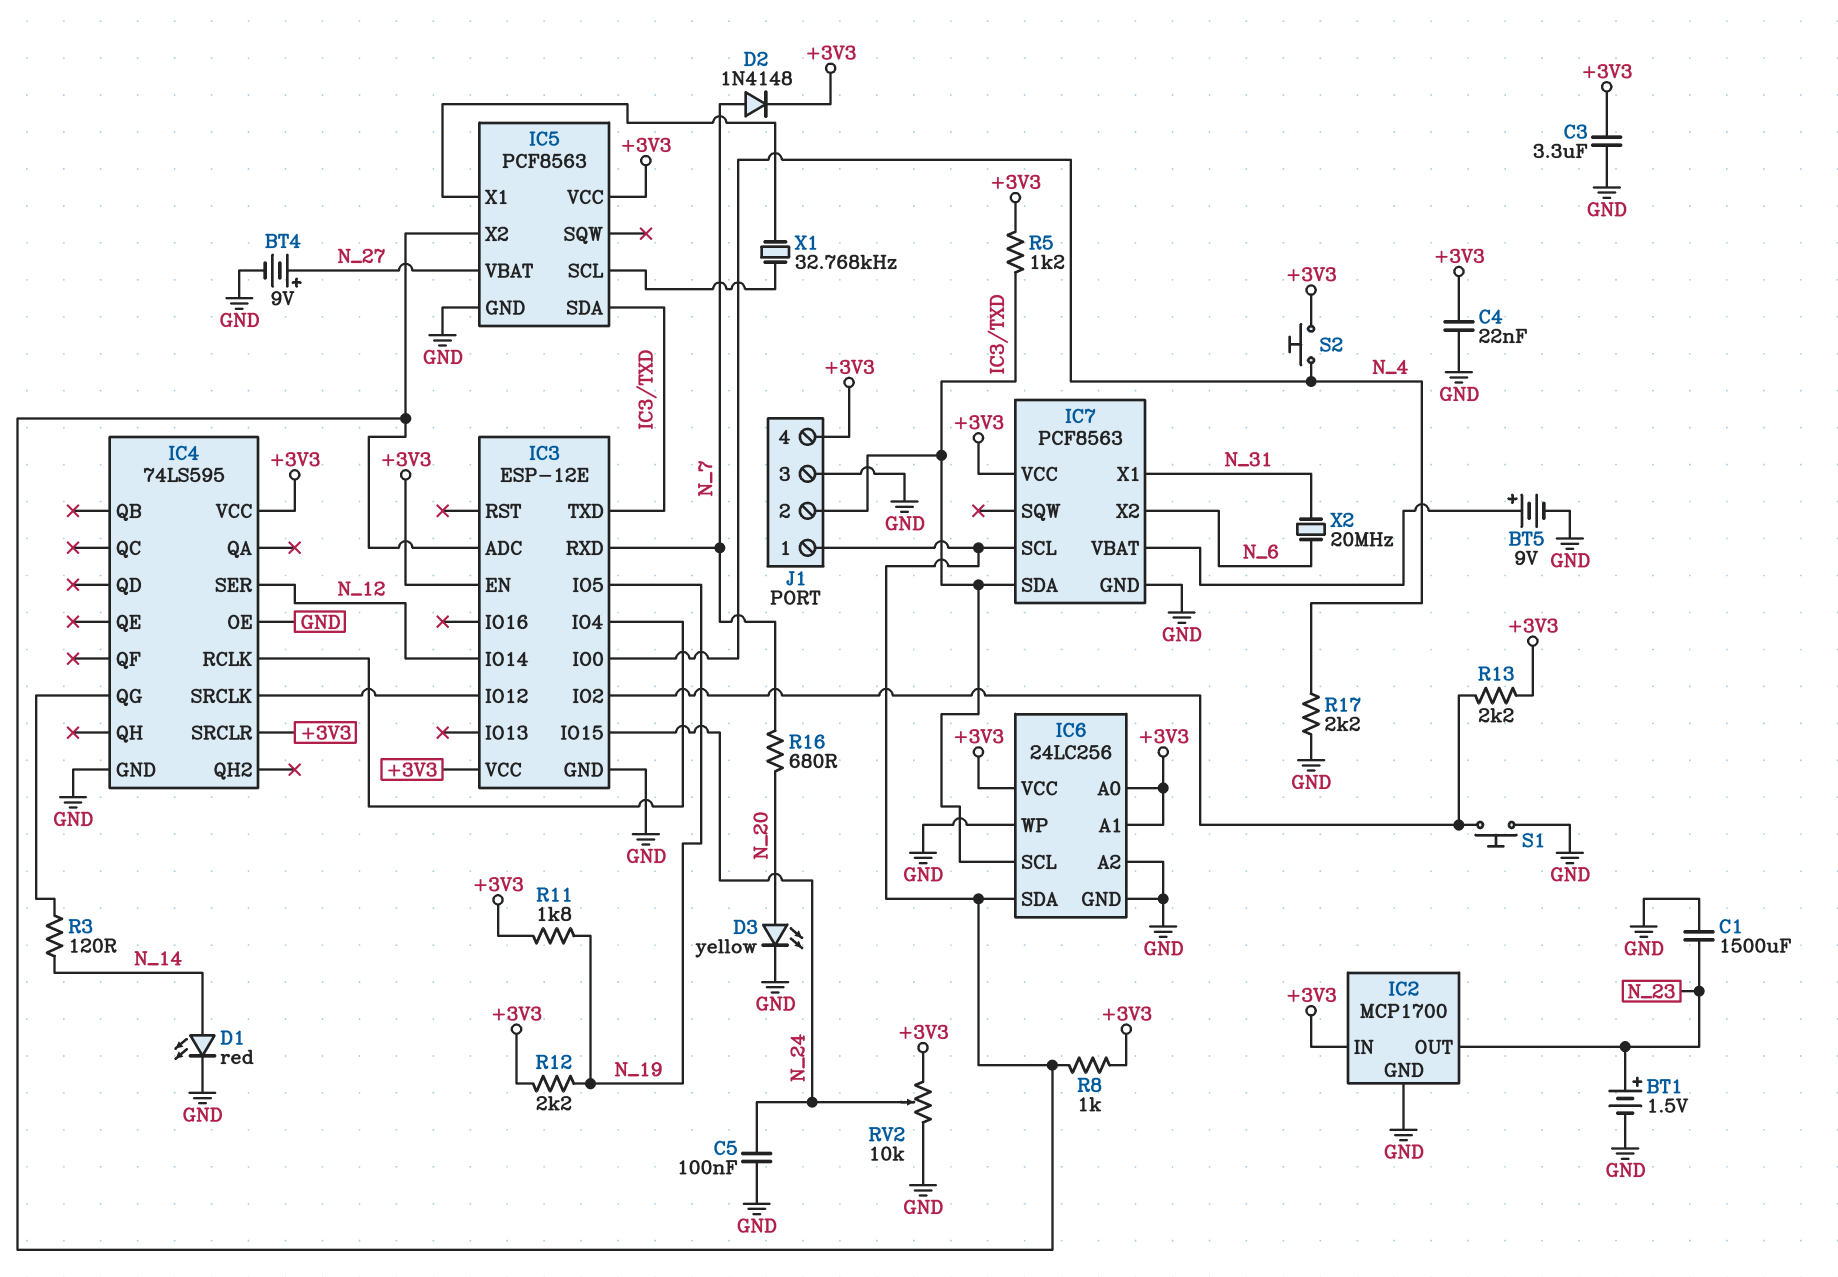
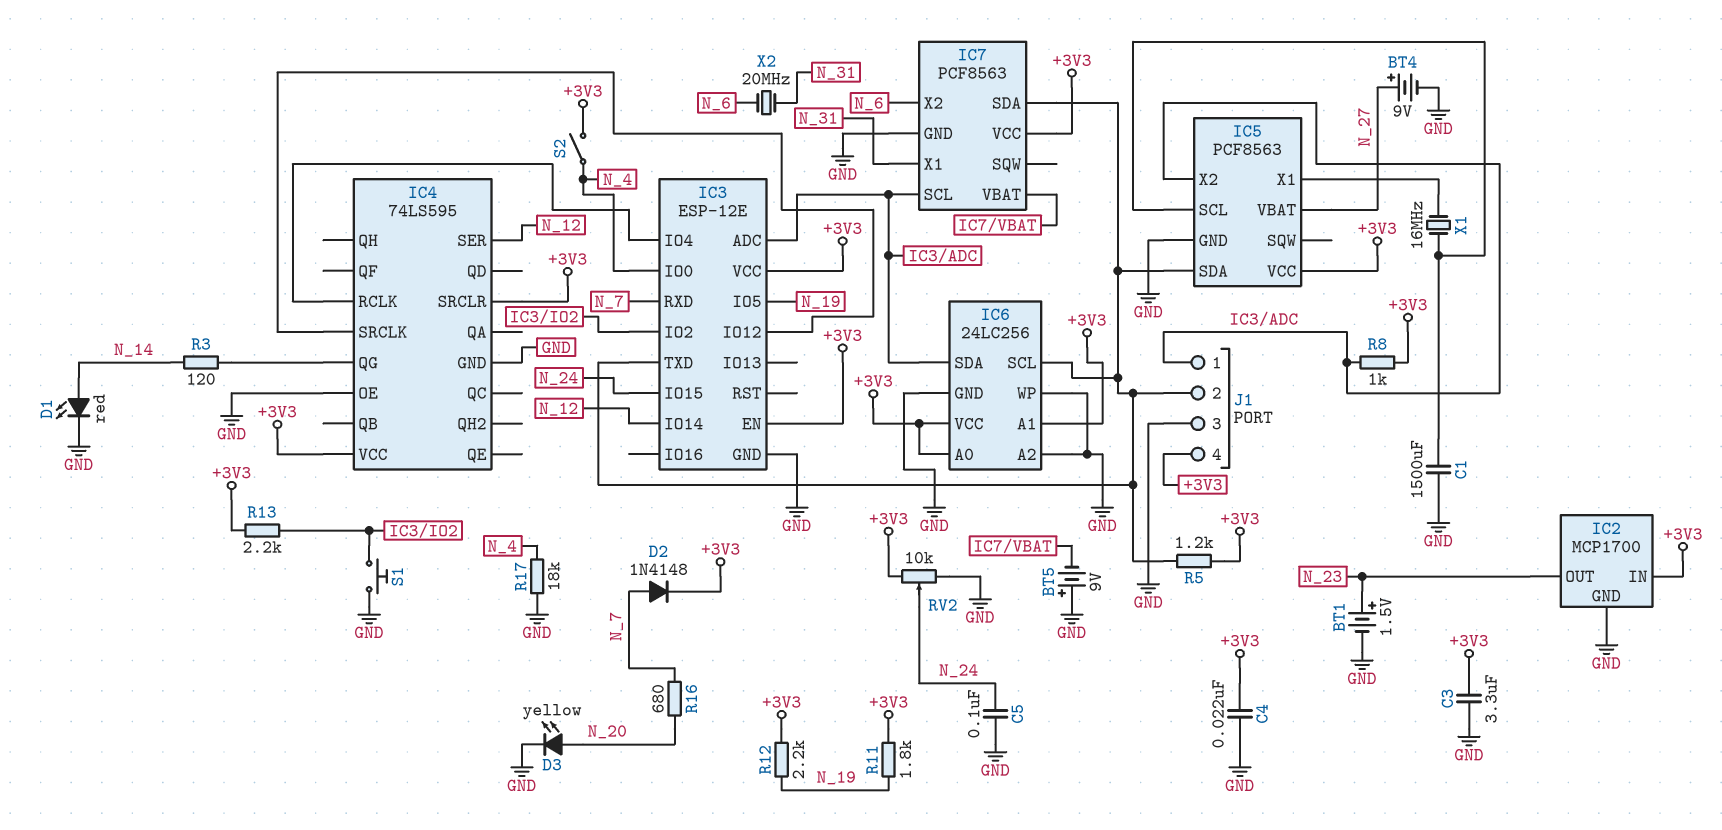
BT5: 9V (plus IC7/VBAT, minus GND) -> 9V (plus GND, minus IC7/VBAT)
C1: 1500uF (GND, N_23) -> 1500uF (GND, IC5/SCL)
R17: 2.2k (GND, N_4) -> 18k (GND, N_4)
S2: button (+3V3, N_4) -> switch (+3V3, N_4)
X1: 32.768kHz (IC5/SCL, IC5/X1) -> 16MHz (IC5/SCL, IC5/X1)

